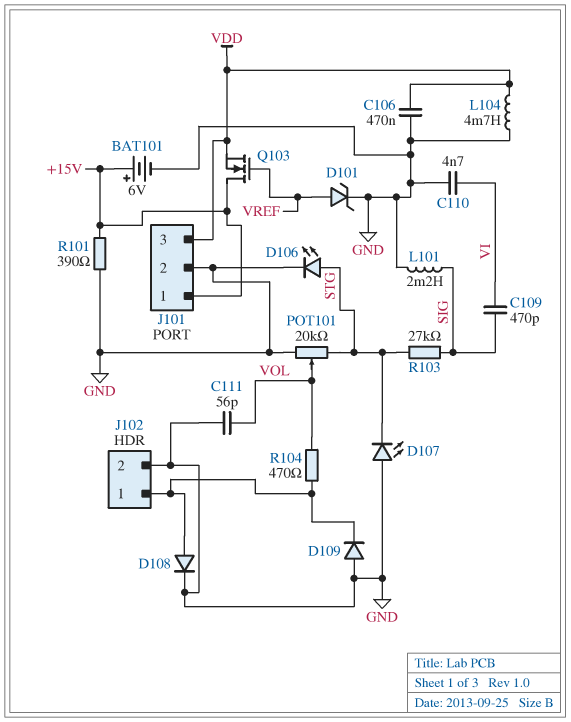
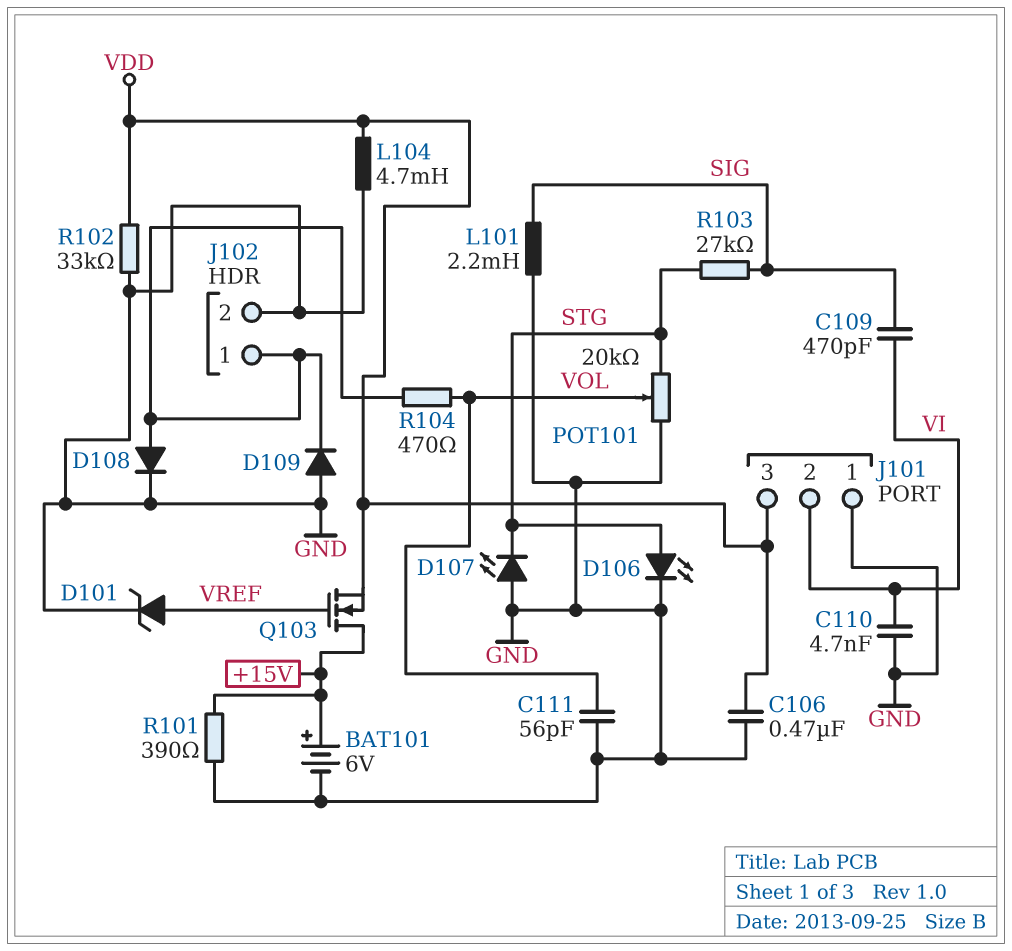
J101 pin 1: +15V -> GND
J101 pin 2: GND -> VI
R102: none -> 33k (GND, VDD)

